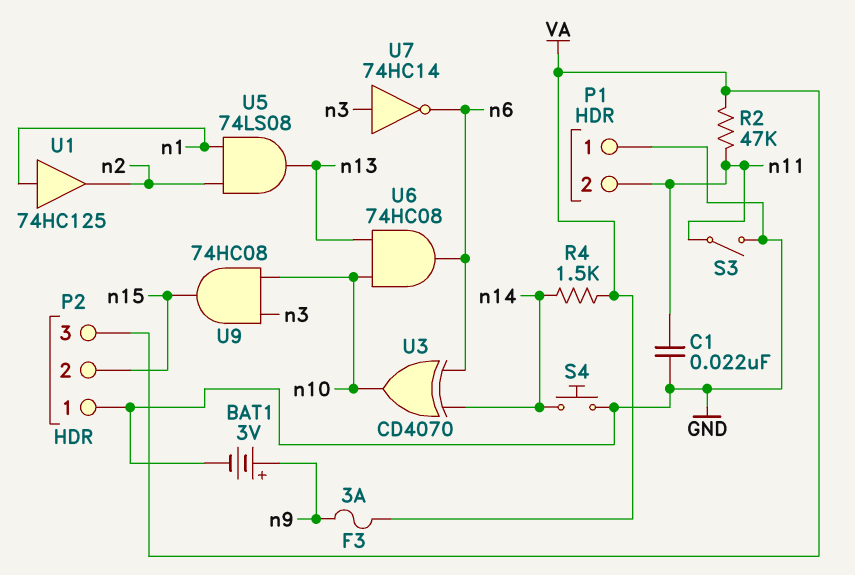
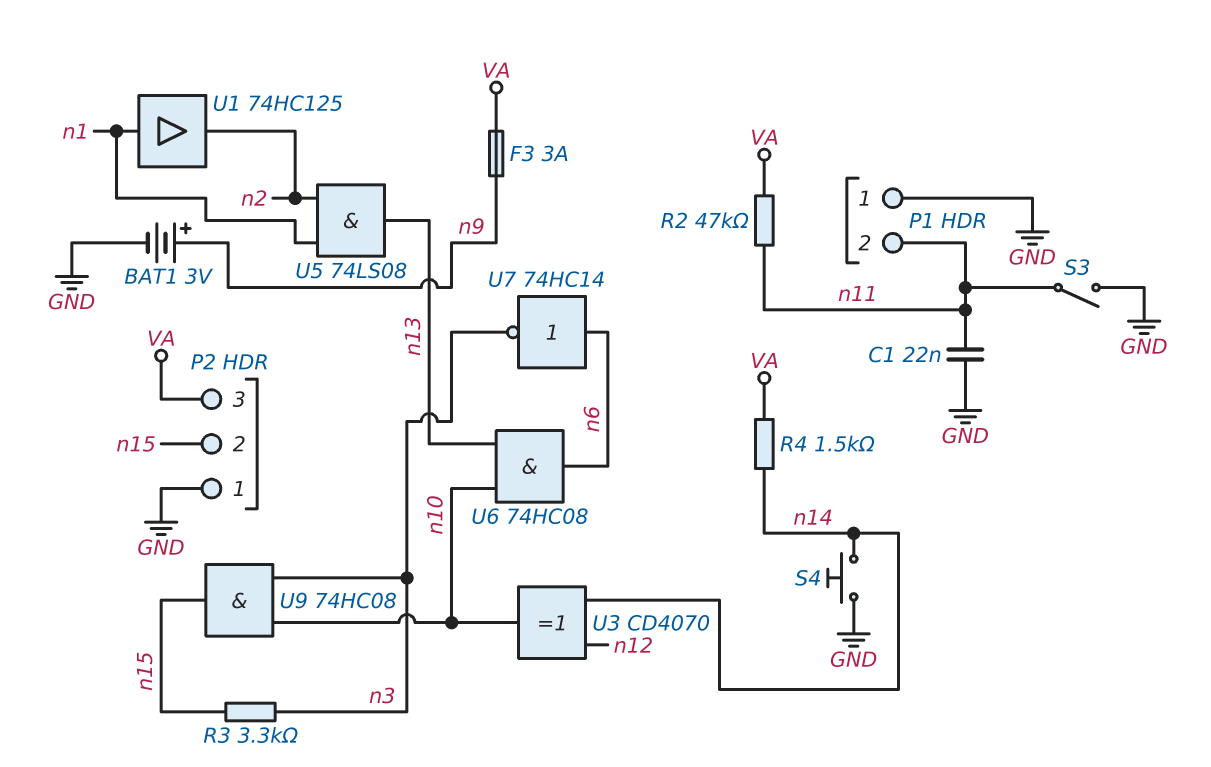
R3: none -> 3.3k (n3, n15)
U3: XOR CD4070 (in n6, in n14, out n10) -> XOR CD4070 (in n12, in n14, out n10)
U7: NOT 74HC14 (in n3, out n6) -> NOT 74HC14 (in n6, out n3)

